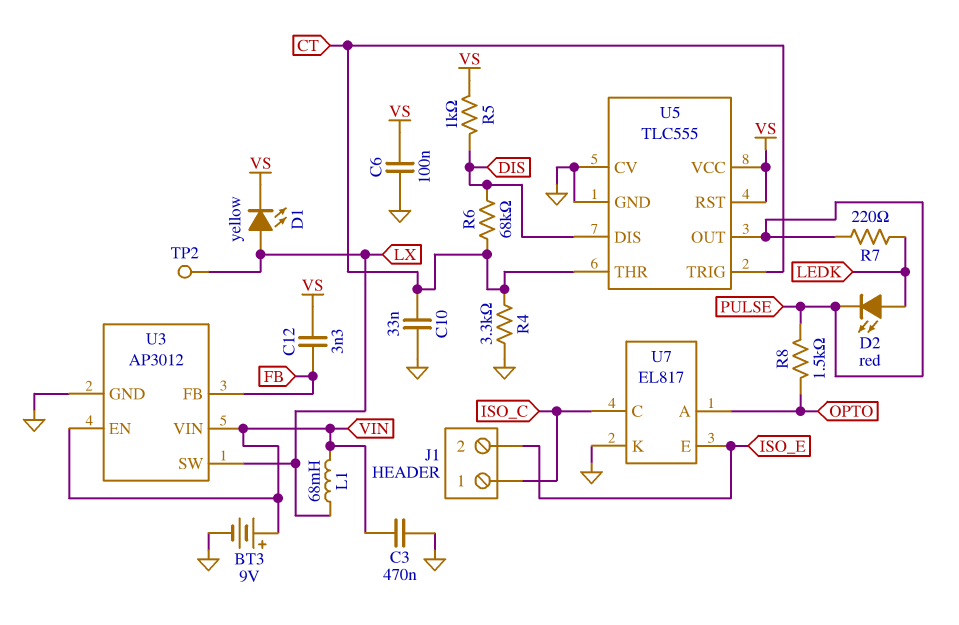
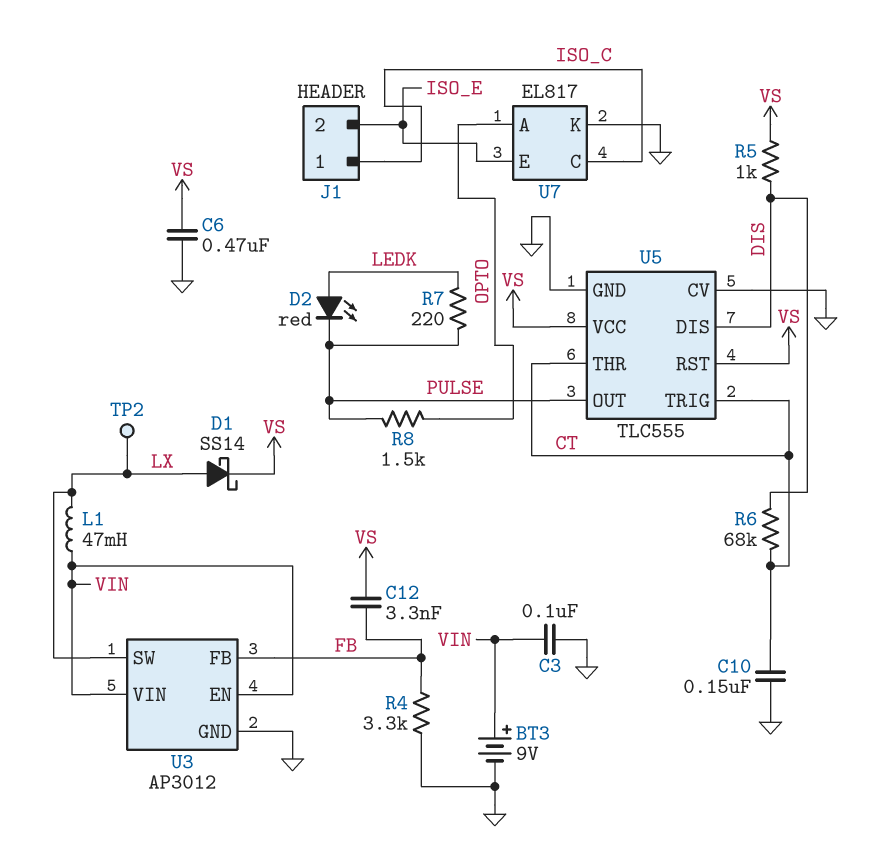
C3: 470nF (GND, VIN) -> 100nF (GND, VIN)
C6: 100nF (GND, VS) -> 470nF (GND, VS)
C10: 33nF (CT, GND) -> 150nF (CT, GND)
D1: LED yellow (A LX, K VS) -> schottky SS14 (A LX, K VS)
L1: 68mH (LX, VIN) -> 47mH (LX, VIN)
R4: 3.3k (CT, GND) -> 3.3k (FB, GND)

